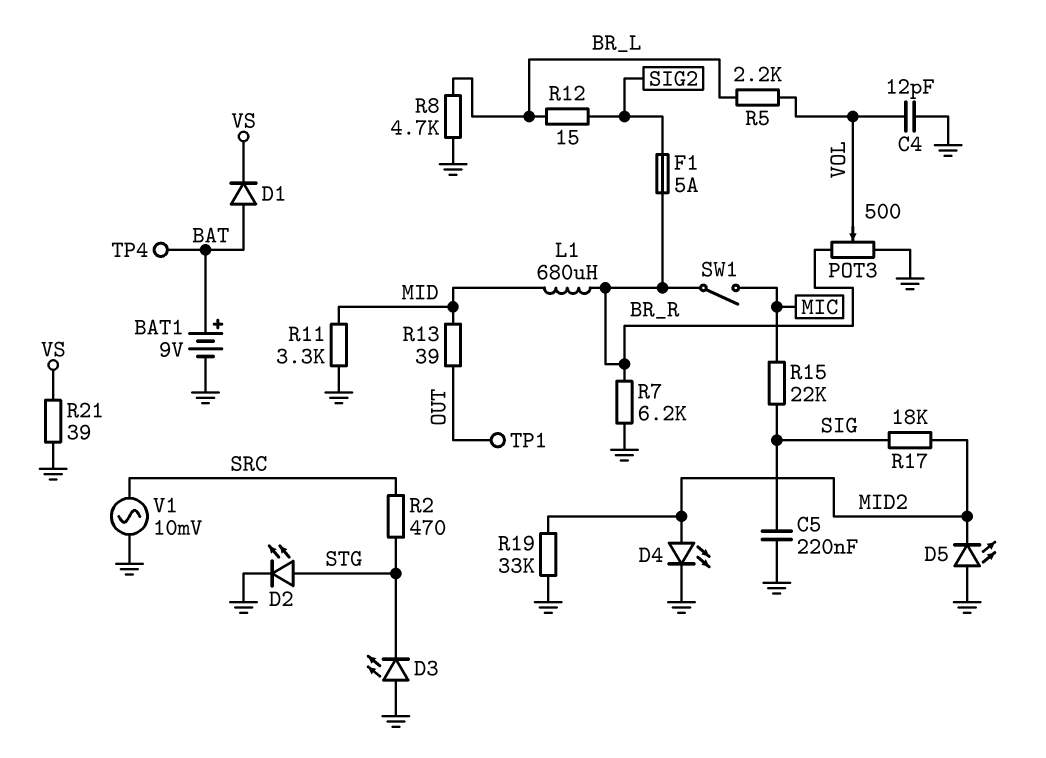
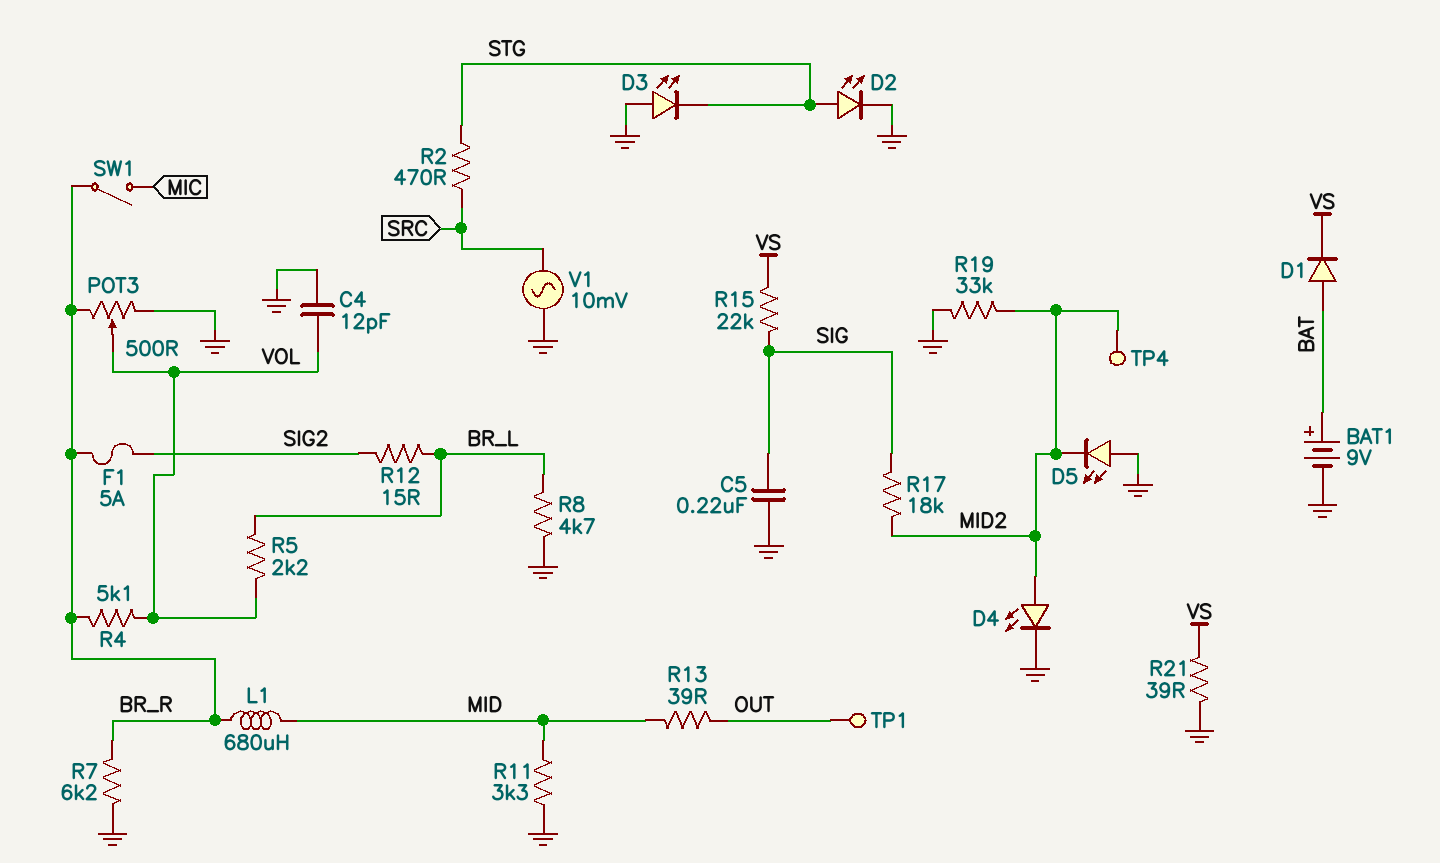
R4: none -> 5.1k (BR_R, VOL)
R15: 22k (MIC, SIG) -> 22k (SIG, VS)
TP4: test point (BAT) -> test point (MID2)

